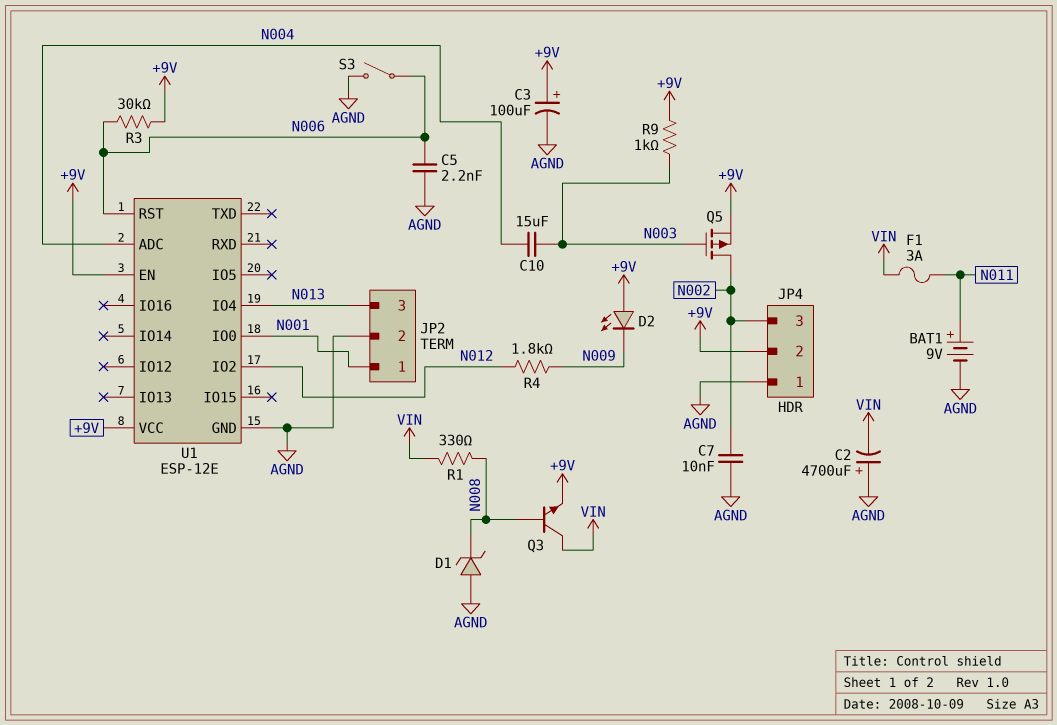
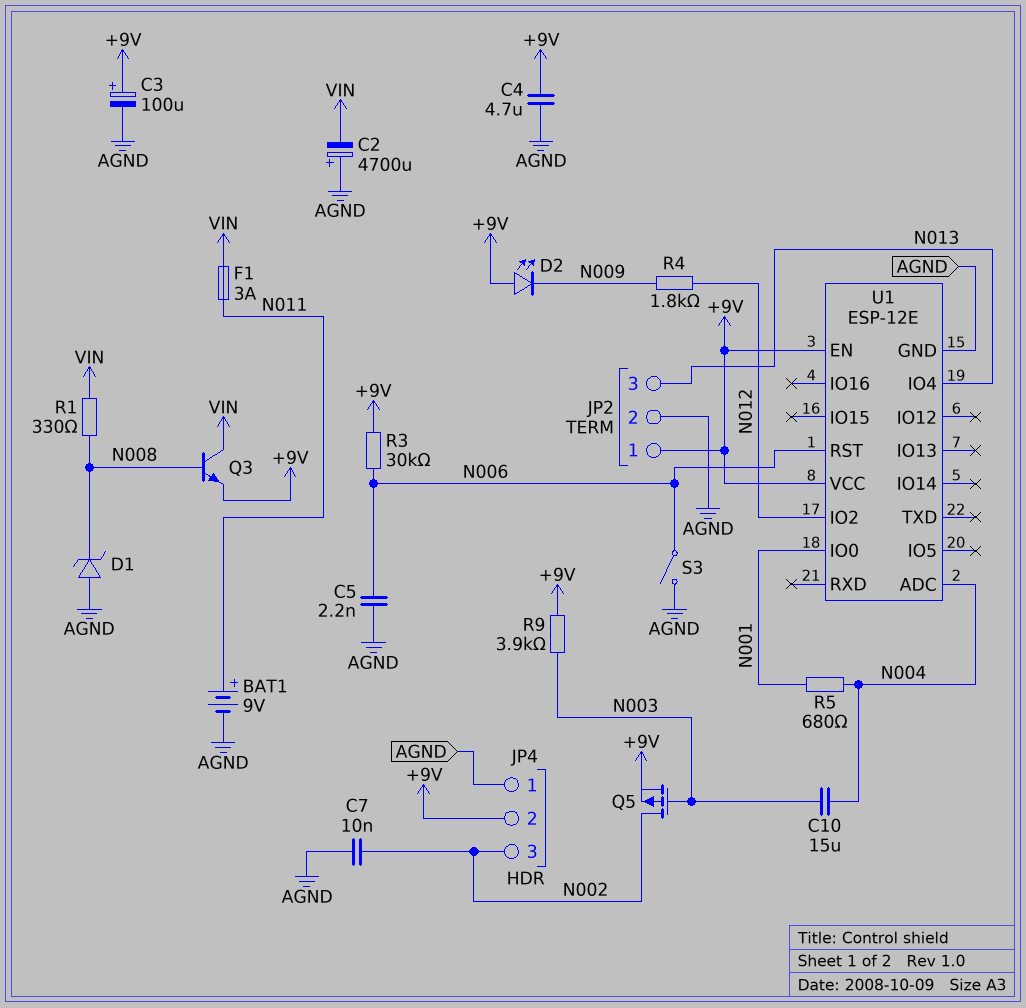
C4: none -> 4.7uF (+9V, AGND)
JP2 pin 1: N001 -> +9V
R5: none -> 680 (N001, N004)
R9: 1k (+9V, N003) -> 3.9k (+9V, N003)

